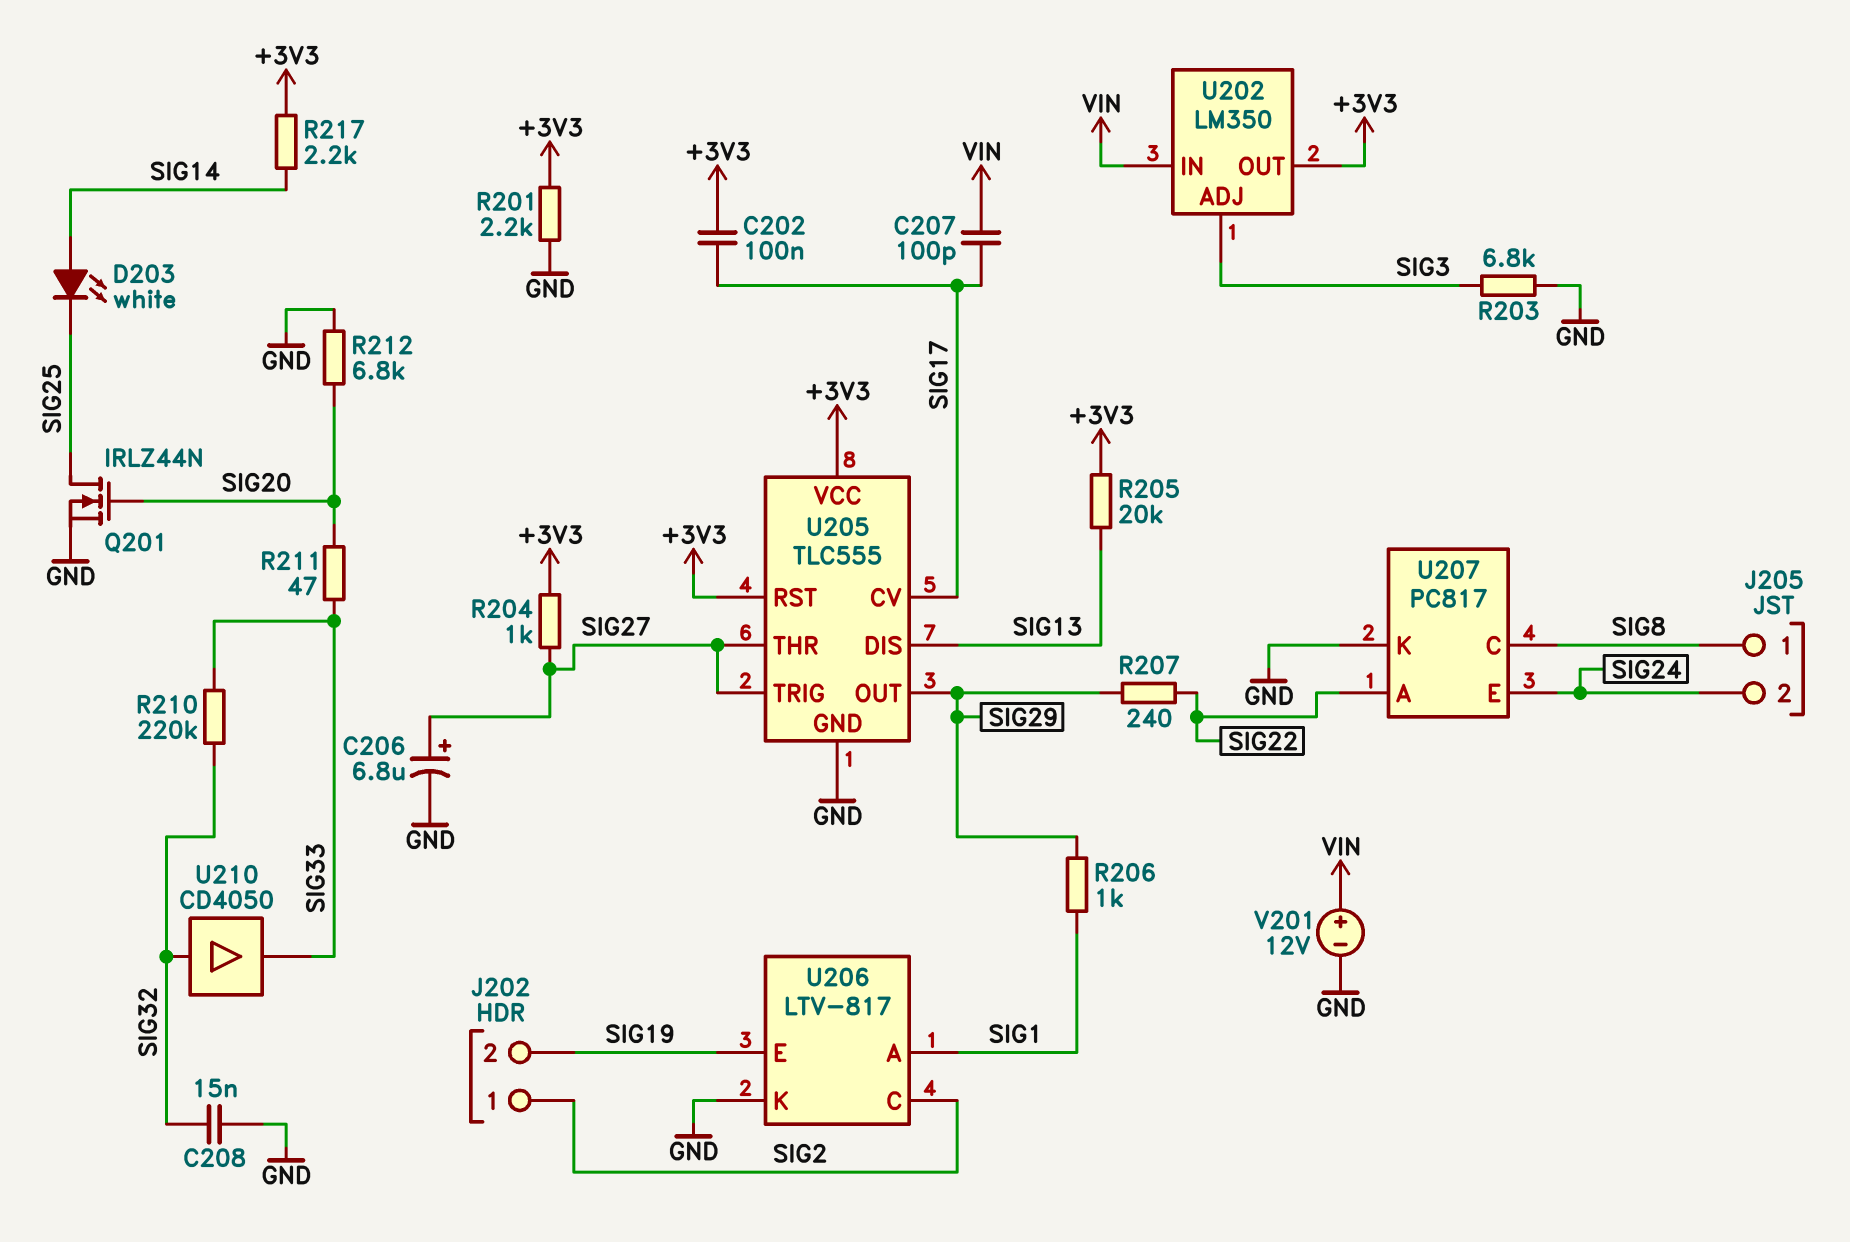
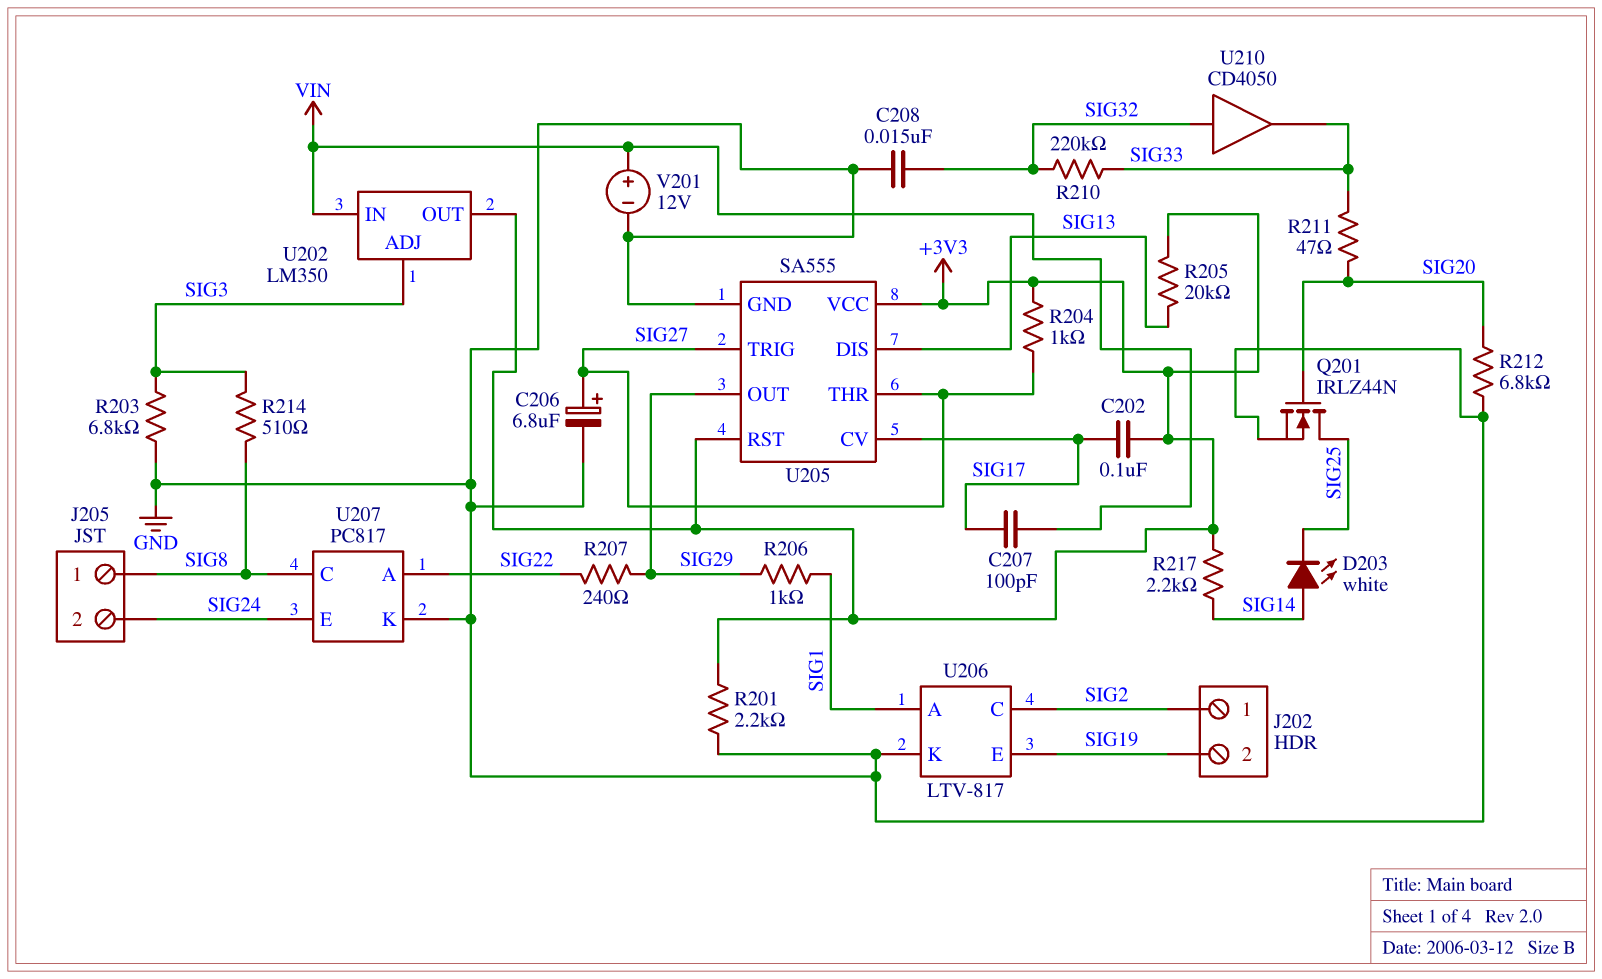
R214: none -> 510 (SIG3, SIG8)
U205: TLC555 -> SA555

